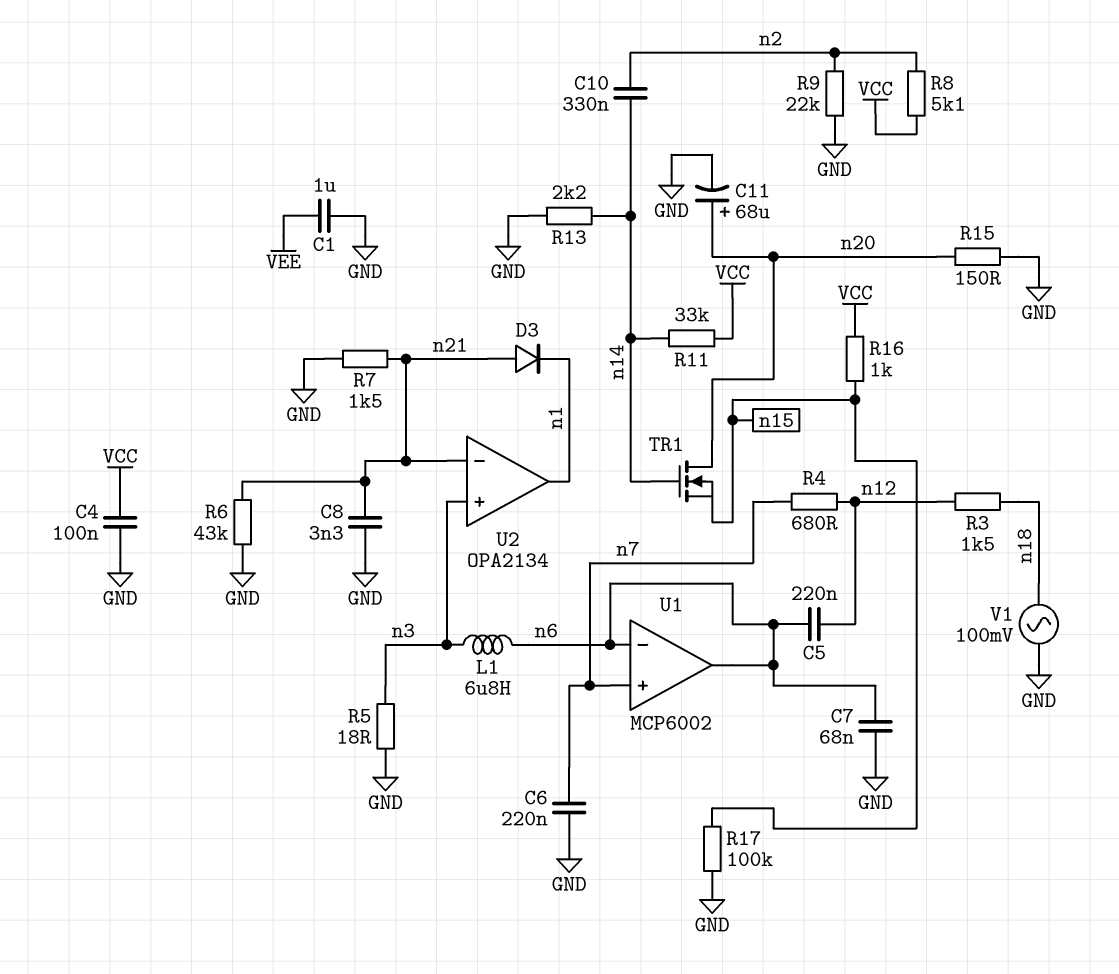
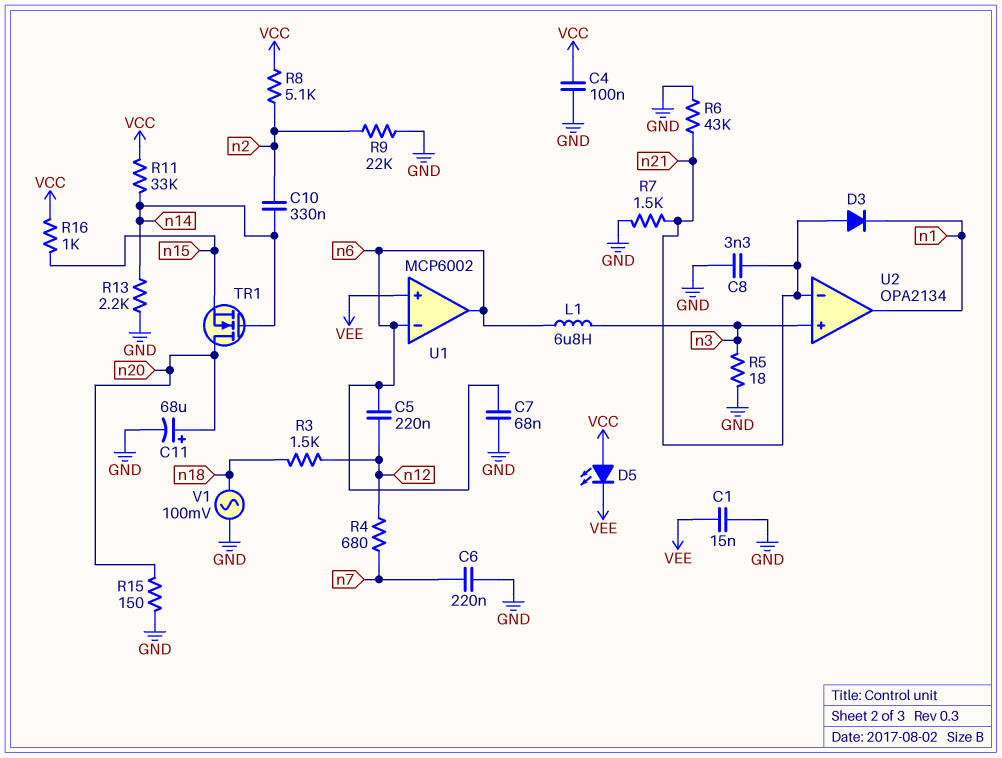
C1: 1uF (GND, VEE) -> 15nF (GND, VEE)
D5: none -> LED (A VCC, K VEE)
R17: 100k (GND, n15) -> none
U1 pin in+: n7 -> VEE

